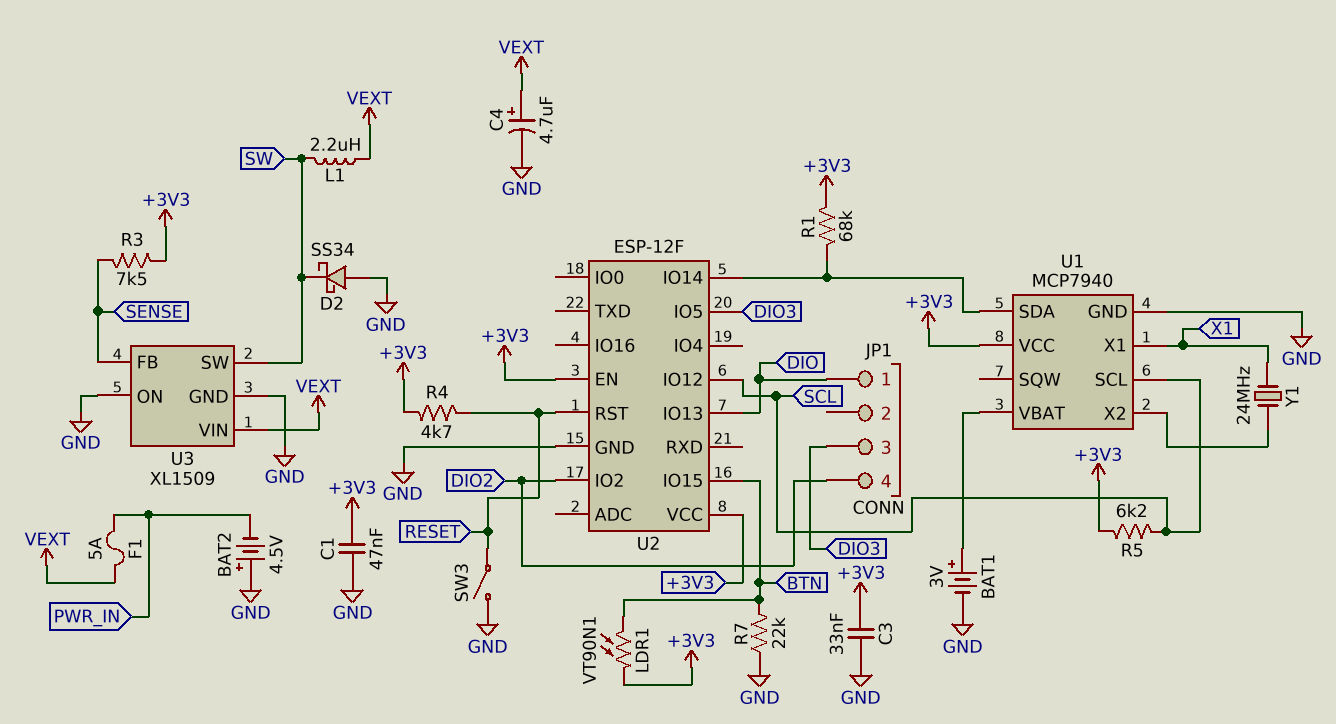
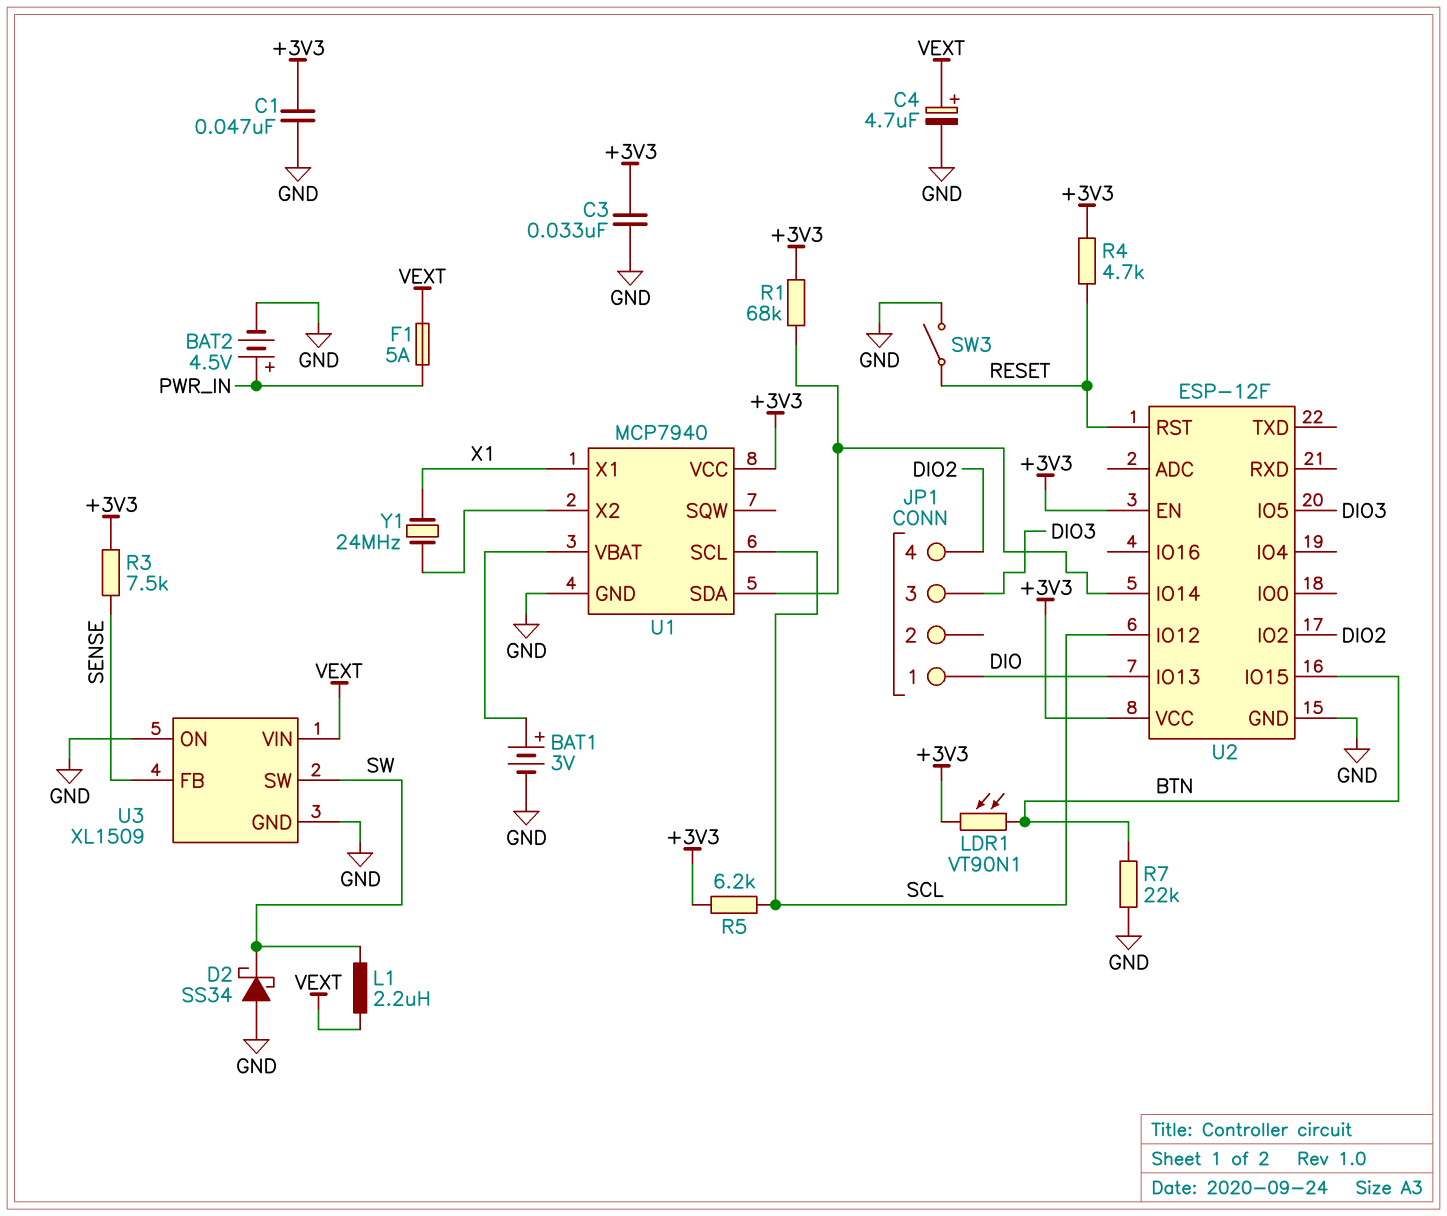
BAT2: 4.5V (plus GND, minus PWR_IN) -> 4.5V (plus PWR_IN, minus GND)

